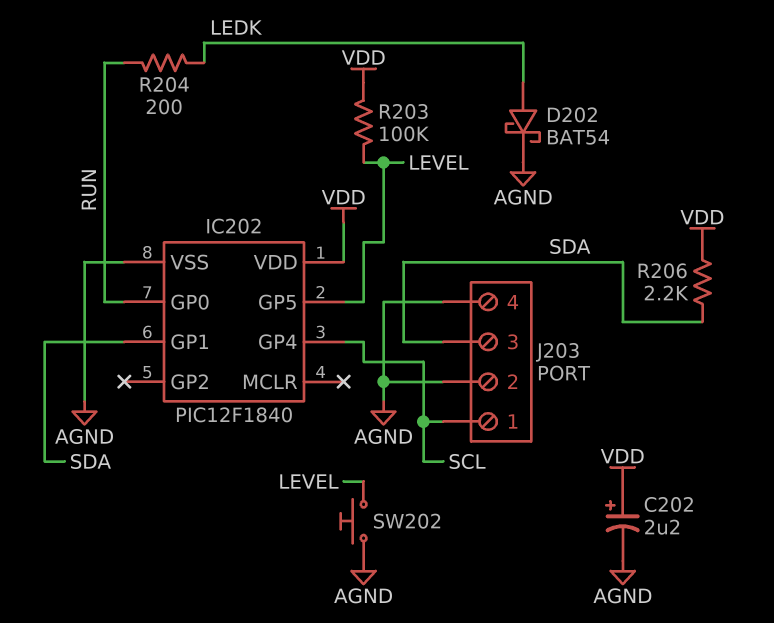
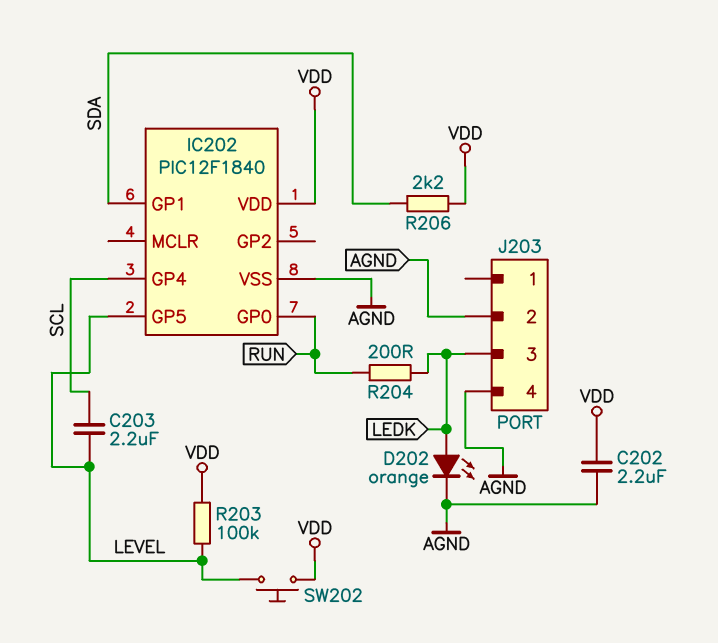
C202: 2.2uF (plus VDD, minus AGND) -> 2.2uF (AGND, VDD)
C203: none -> 2.2uF (LEVEL, SCL)
D202: schottky BAT54 (A LEDK, K AGND) -> LED orange (A LEDK, K AGND)
J203 pin 1: SCL -> none
J203 pin 3: SDA -> LEDK
SW202: button (AGND, LEVEL) -> button (LEVEL, VDD)

